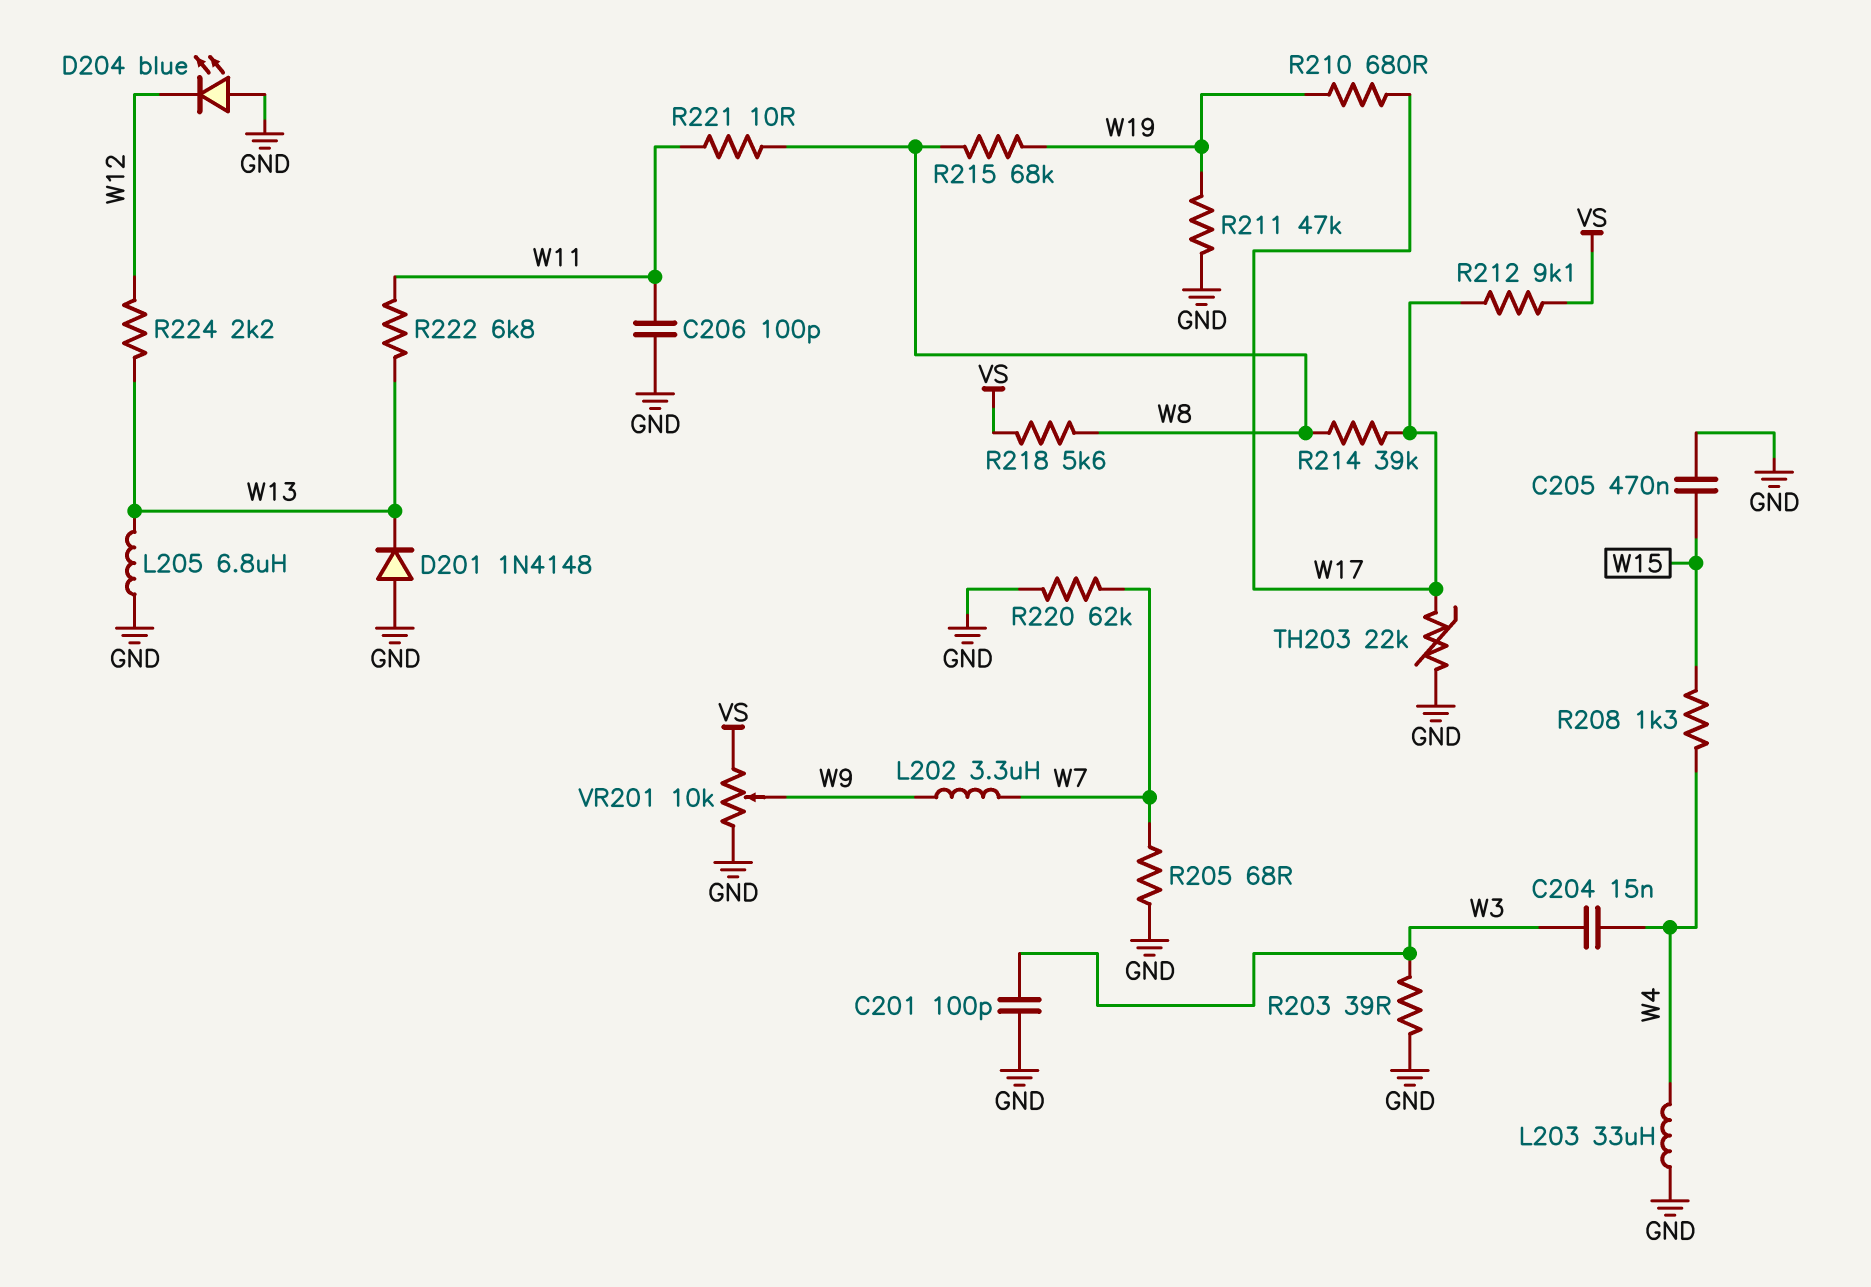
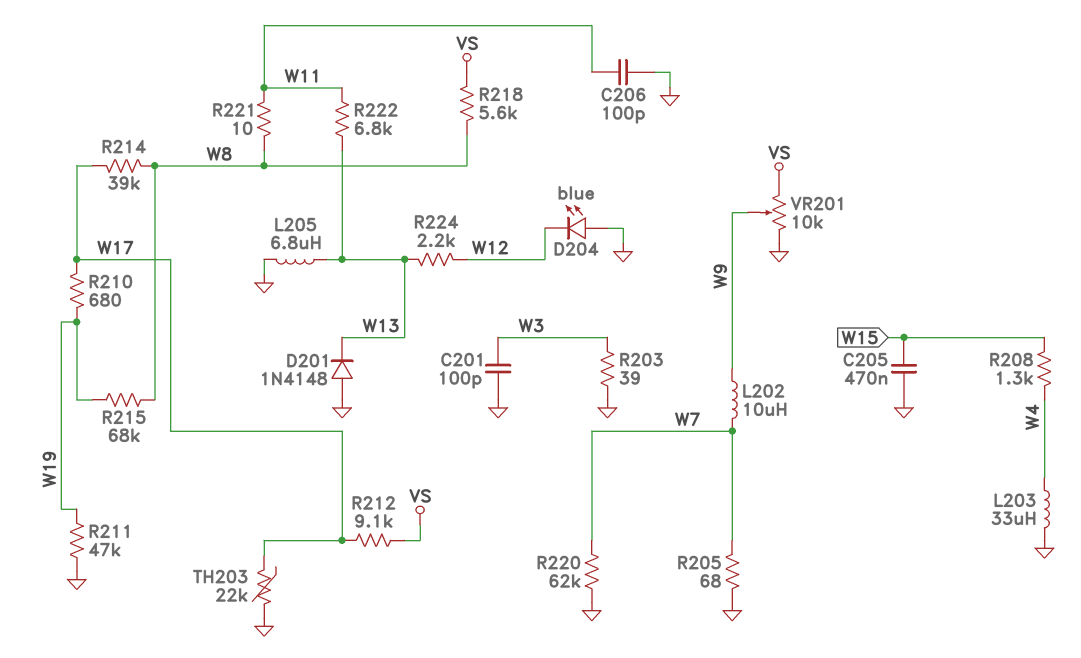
C204: 15nF (W3, W4) -> none
L202: 3.3uH (W7, W9) -> 10uH (W7, W9)

